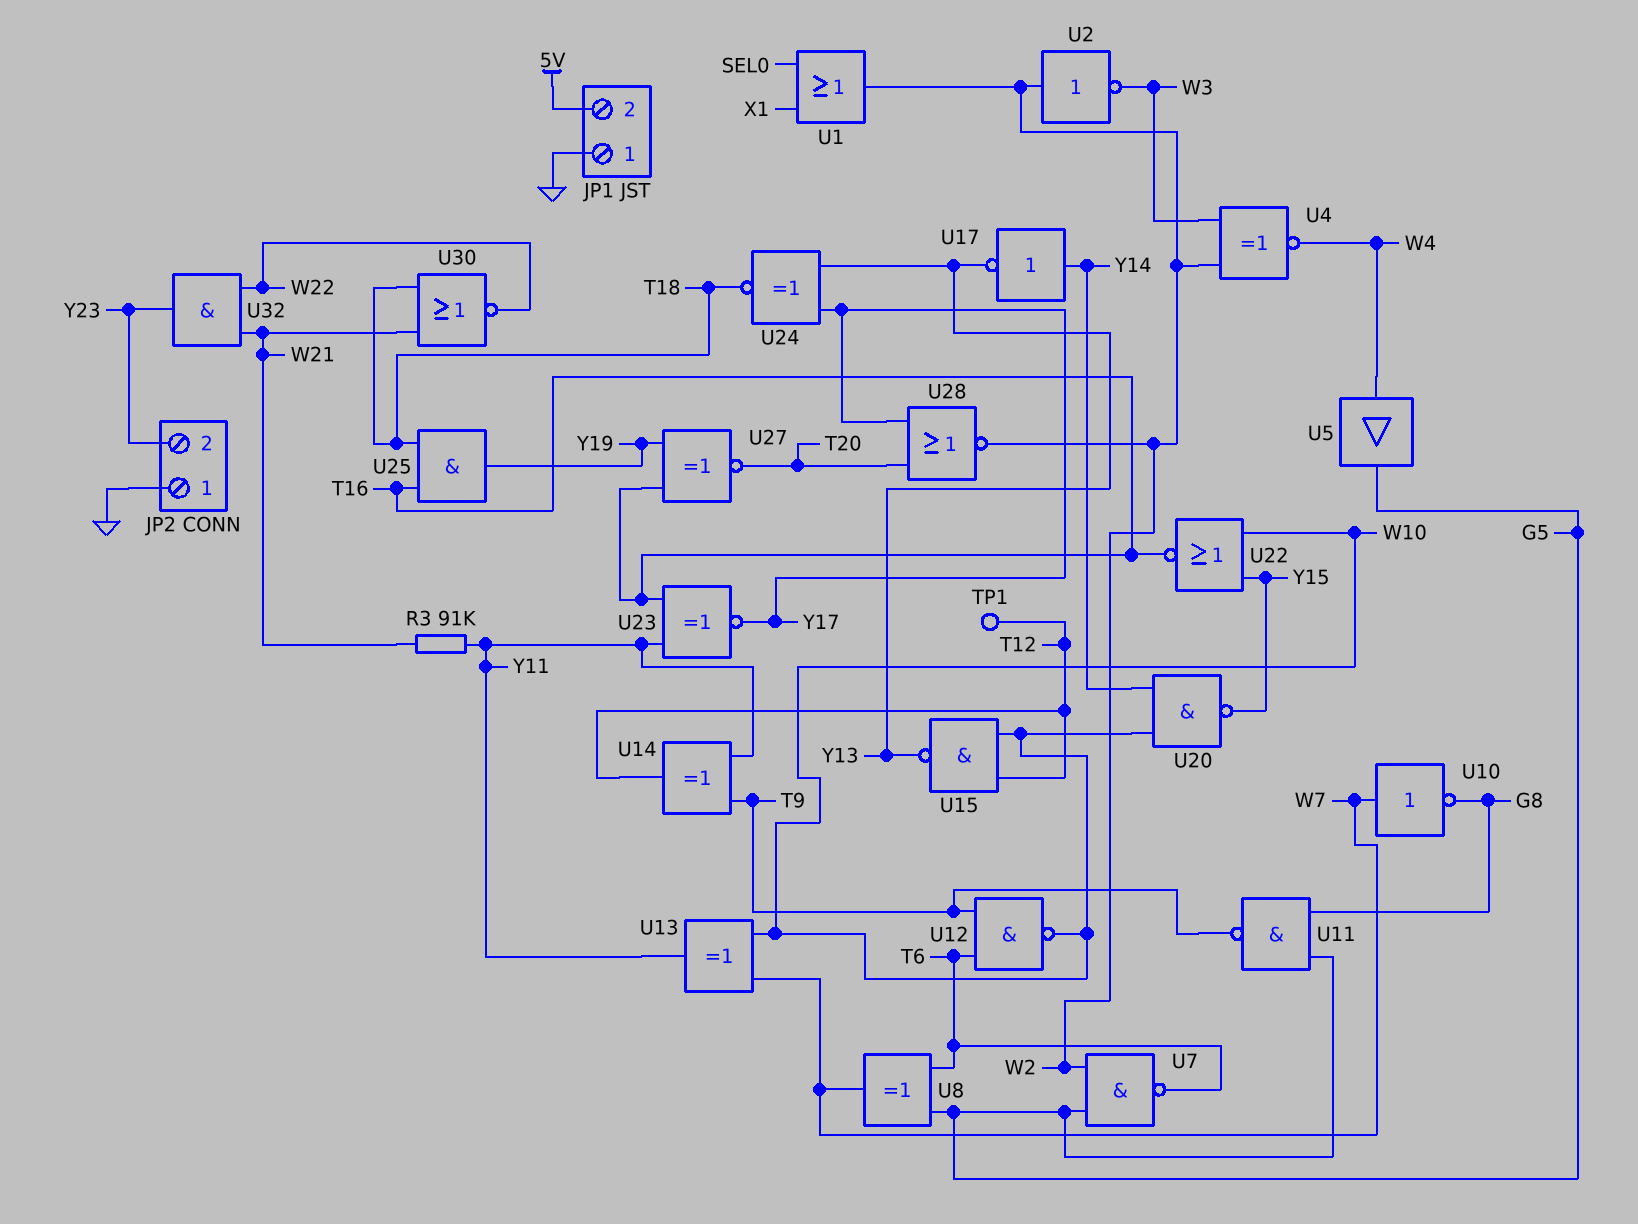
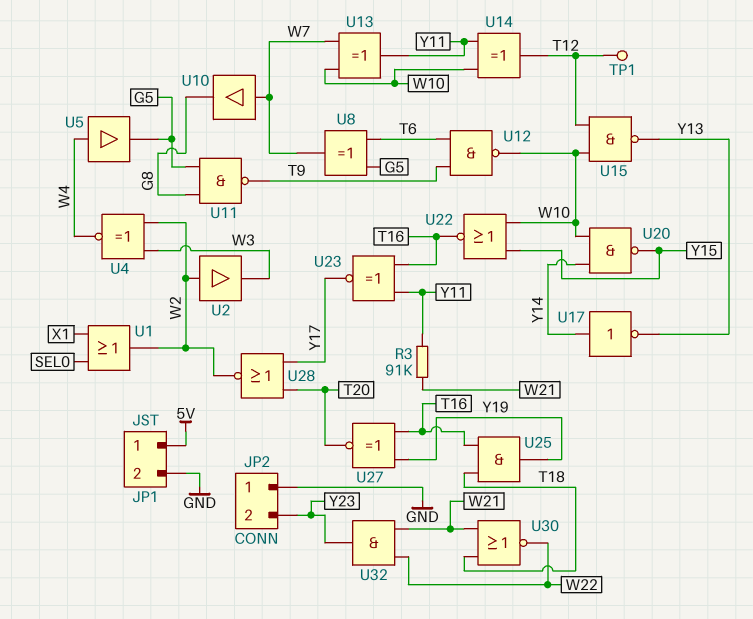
JP1 pin 1: GND -> 5V
JP1 pin 2: 5V -> GND
U2: NOT (in W2, out W3) -> buffer (in W2, out W3)
U7: NAND (in G5, in W2, out T6) -> none
U10: NOT (in W7, out G8) -> buffer (in W7, out G8)
U14: XOR (in T9, in Y11, out T12) -> XOR (in W10, in Y11, out T12)
U24: XNOR (in Y13, in Y17, out T18) -> none

